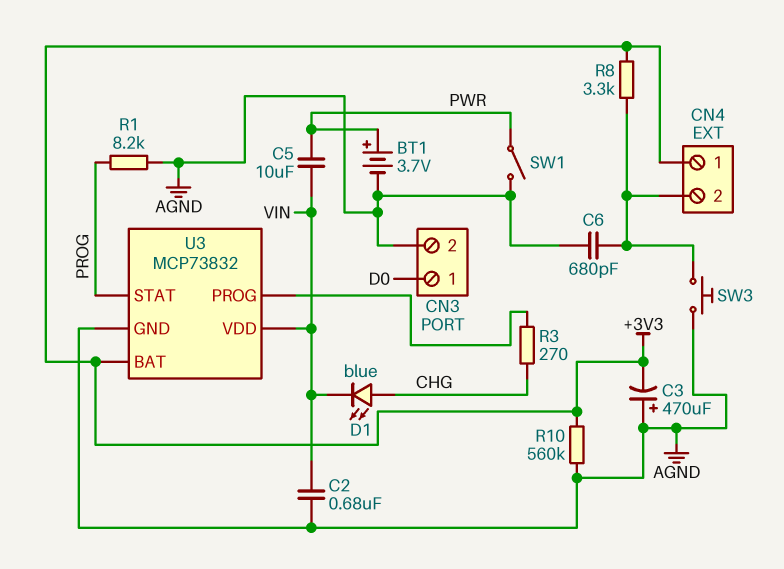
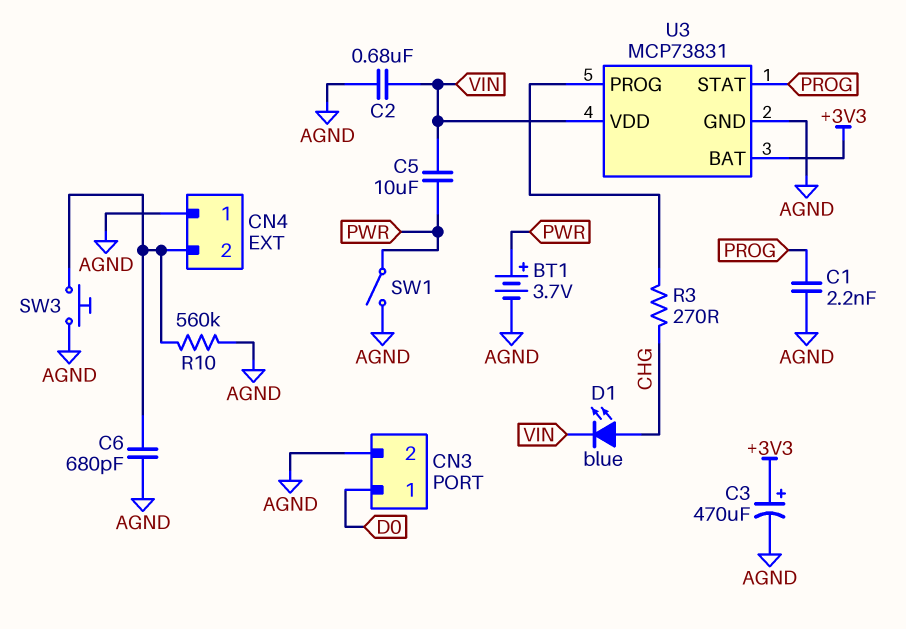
C1: none -> 2.2nF (AGND, PROG)
C3: 470uF (plus AGND, minus +3V3) -> 470uF (plus +3V3, minus AGND)
CN4 pin 1: +3V3 -> AGND
R1: 8.2k (AGND, PROG) -> none
R8: 3.3k (+3V3, CN4/2) -> none
R10: 560k (+3V3, AGND) -> 560k (AGND, CN4/2)
U3: MCP73832 -> MCP73831

